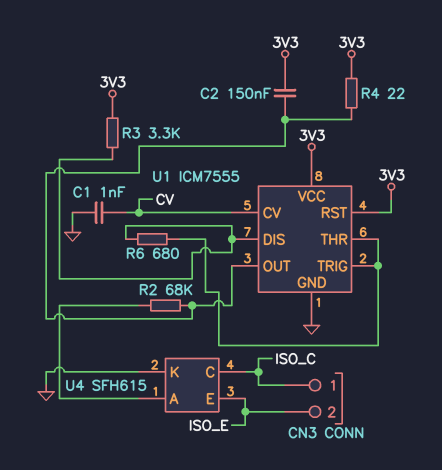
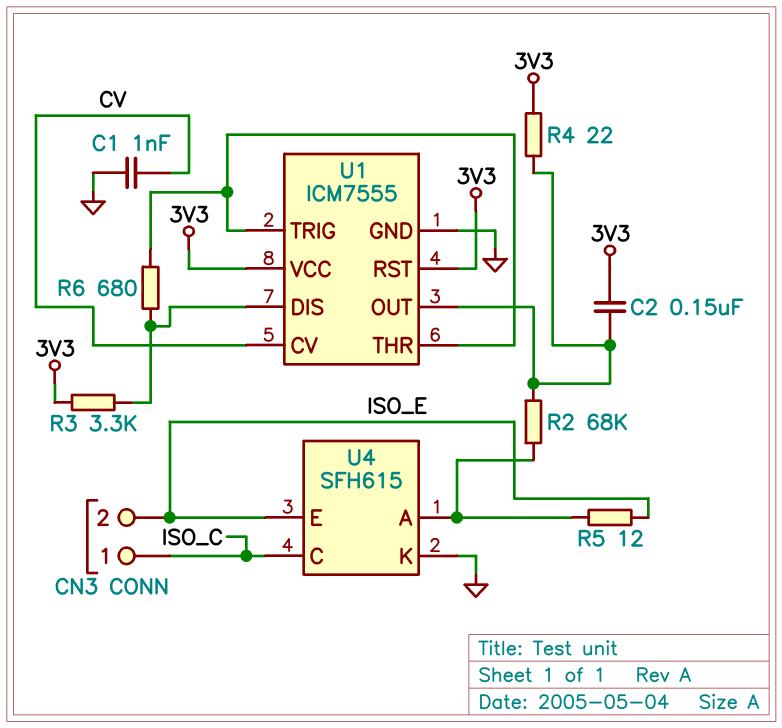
R5: none -> 12 (ISO_E, U4/A)

